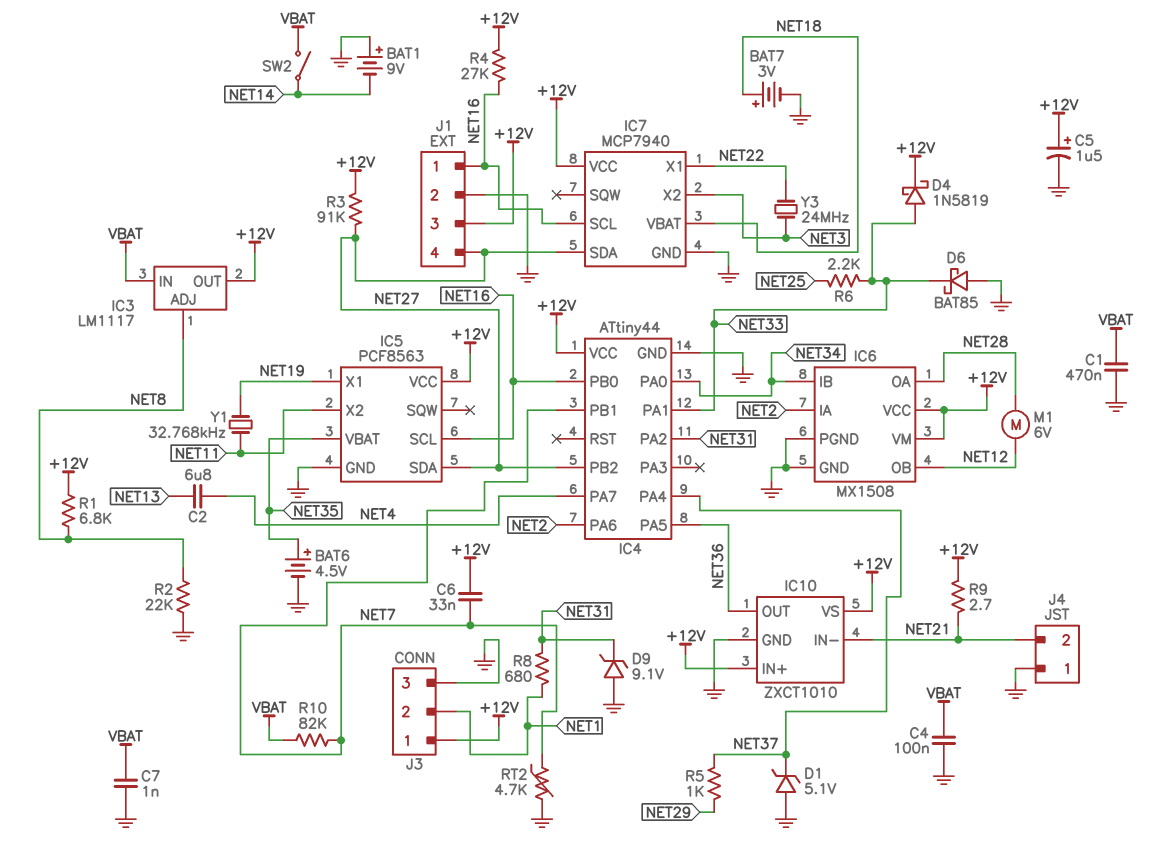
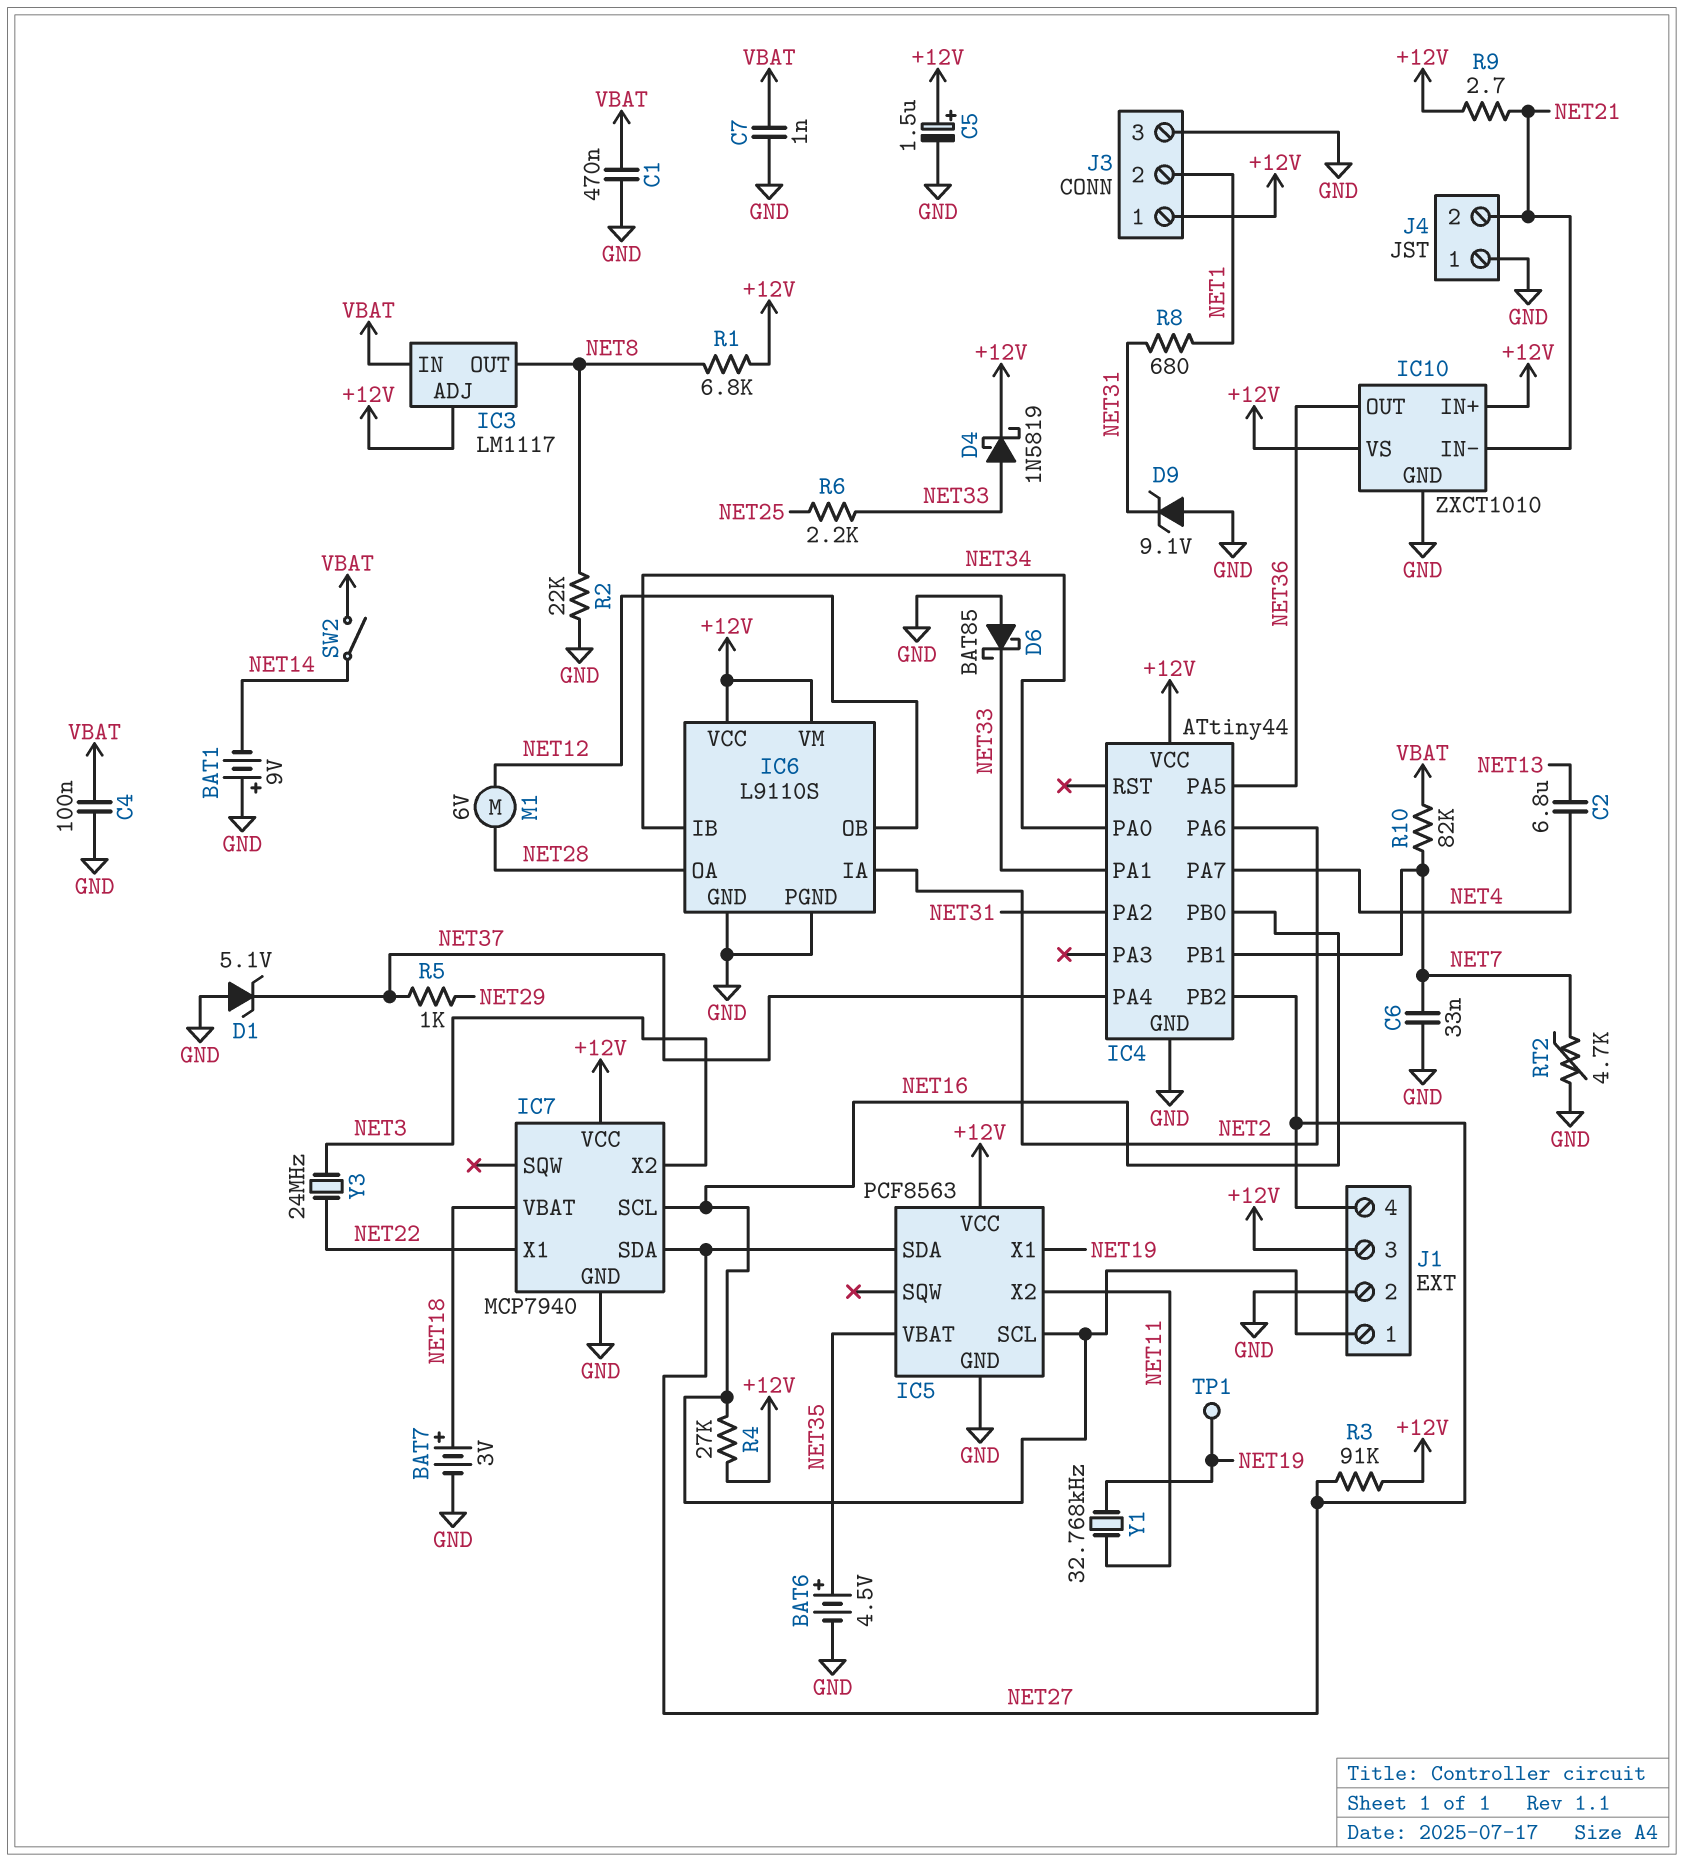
C6: 33nF (+12V, NET7) -> 33nF (GND, NET7)
IC3 pin ADJ: NET8 -> +12V
IC3 pin OUT: +12V -> NET8
IC6: MX1508 -> L9110S
TP1: none -> test point (NET19)

